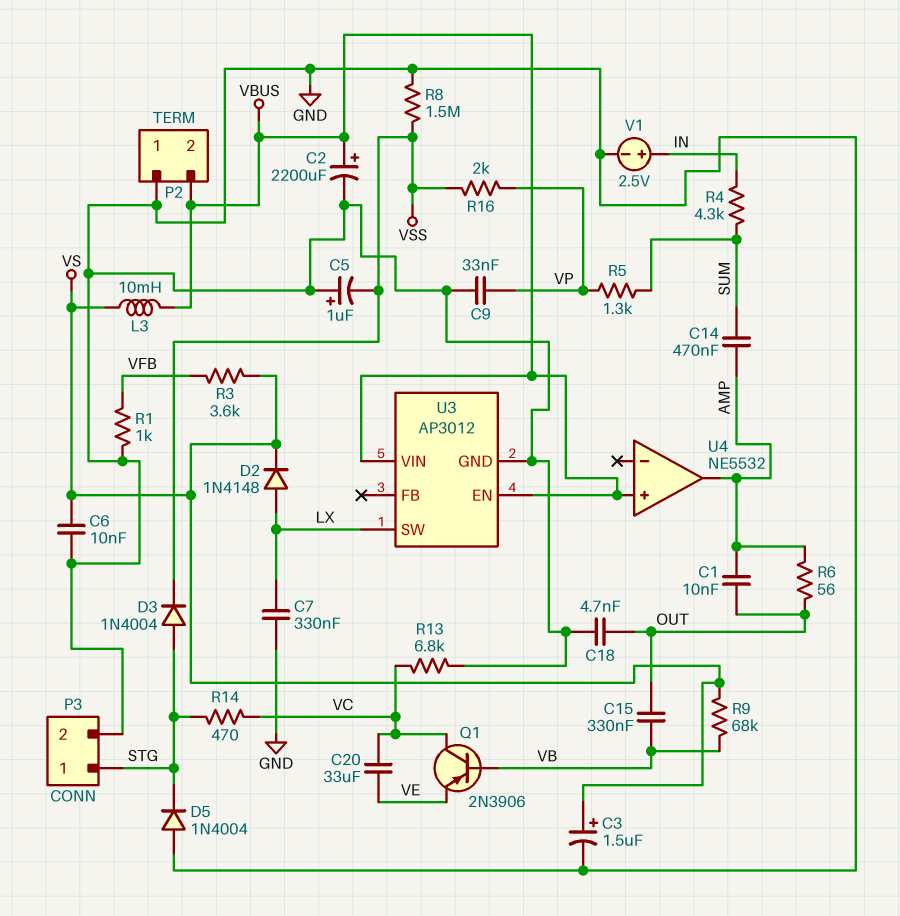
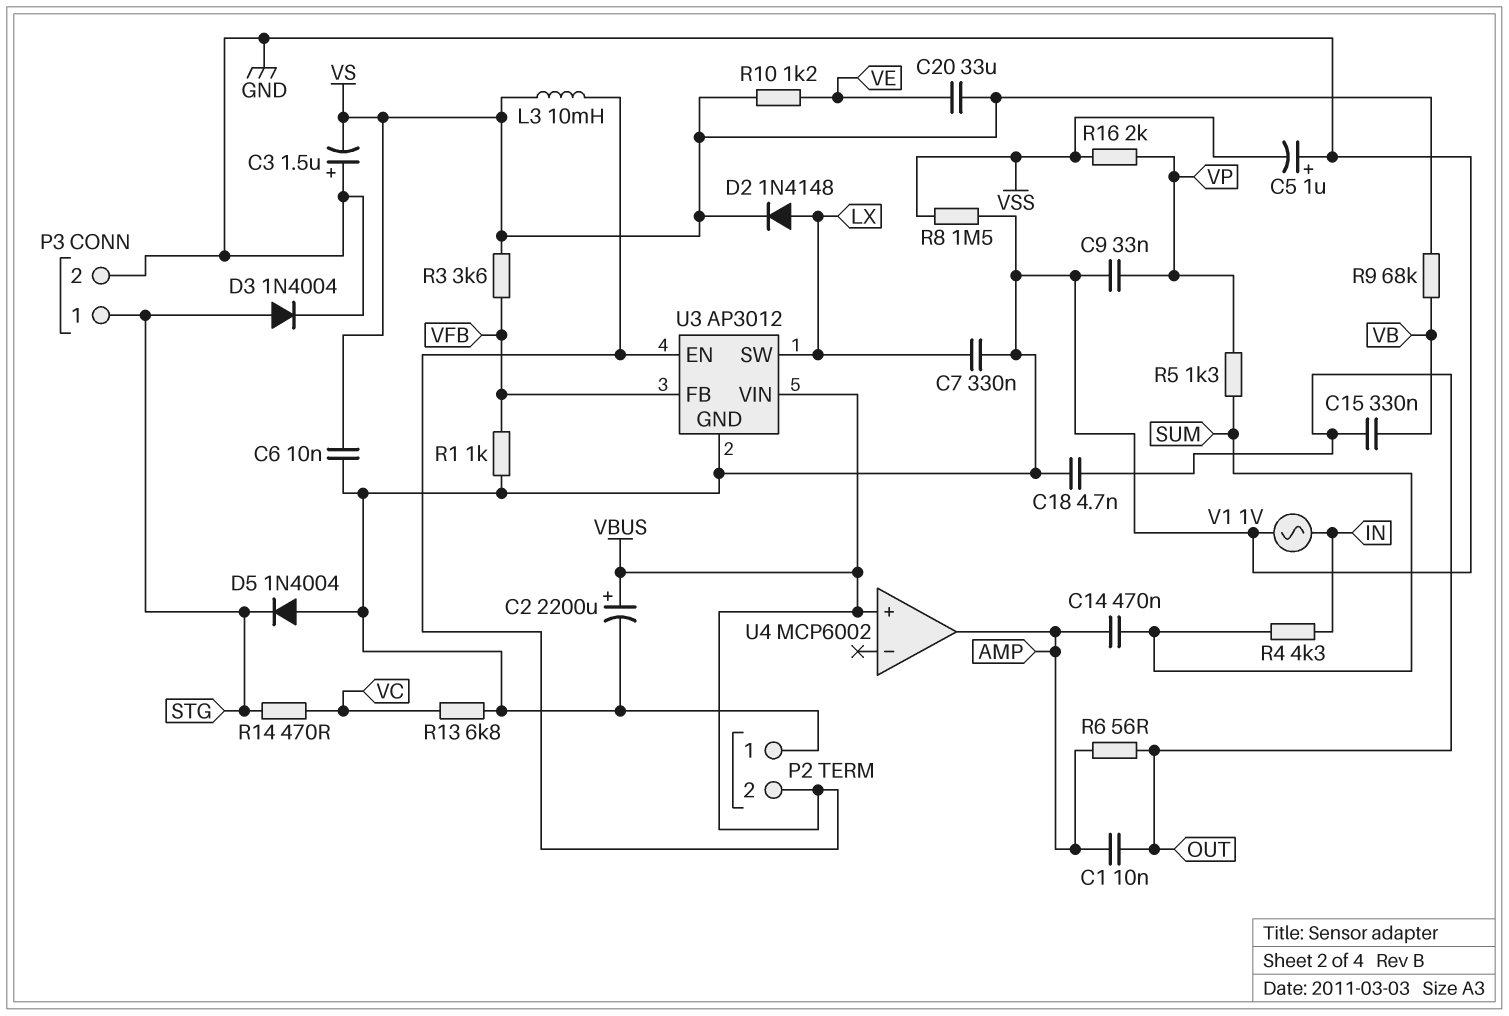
C3: 1.5uF (plus VS, minus GND) -> 1.5uF (plus GND, minus VS)
C20: 33uF (VC, VE) -> 33uF (VE, VS)
D3: diode 1N4004 (A STG, K VSS) -> diode 1N4004 (A STG, K GND)
Q1: PNP 2N3906 (B VB, C VC, E VE) -> none
R10: none -> 1.2k (VE, VS)
U3 pin FB: none -> VFB
U4: NE5532 -> MCP6002
V1: 2.5V (plus IN, minus GND) -> AC 1V (GND, IN)

